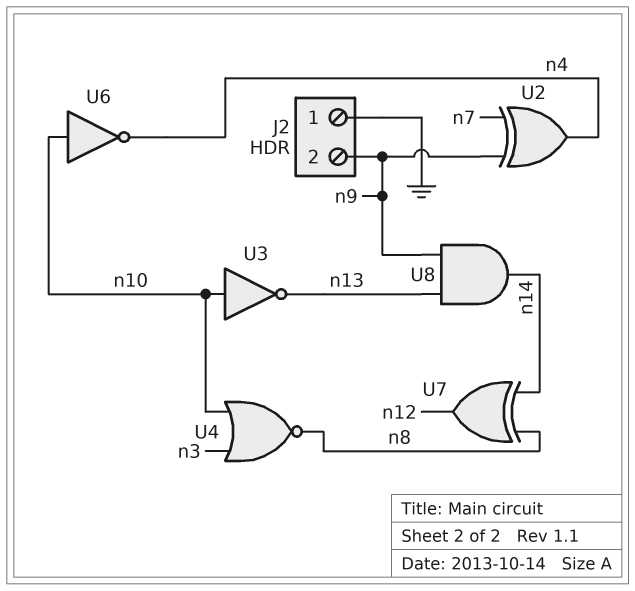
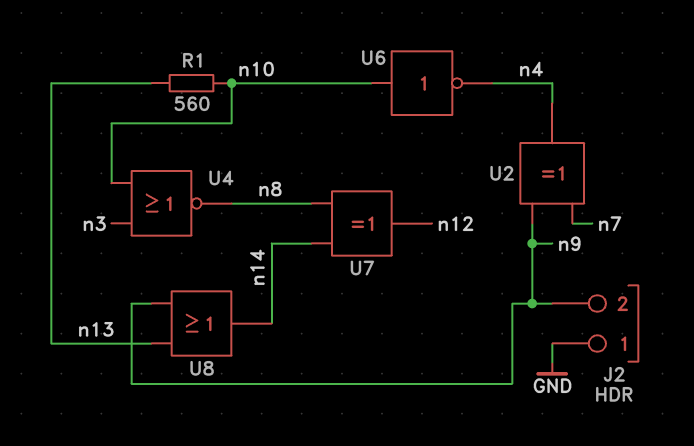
R1: none -> 560 (n10, n13)
U3: NOT (in n10, out n13) -> none
U8: AND (in n9, in n13, out n14) -> OR (in n9, in n13, out n14)

